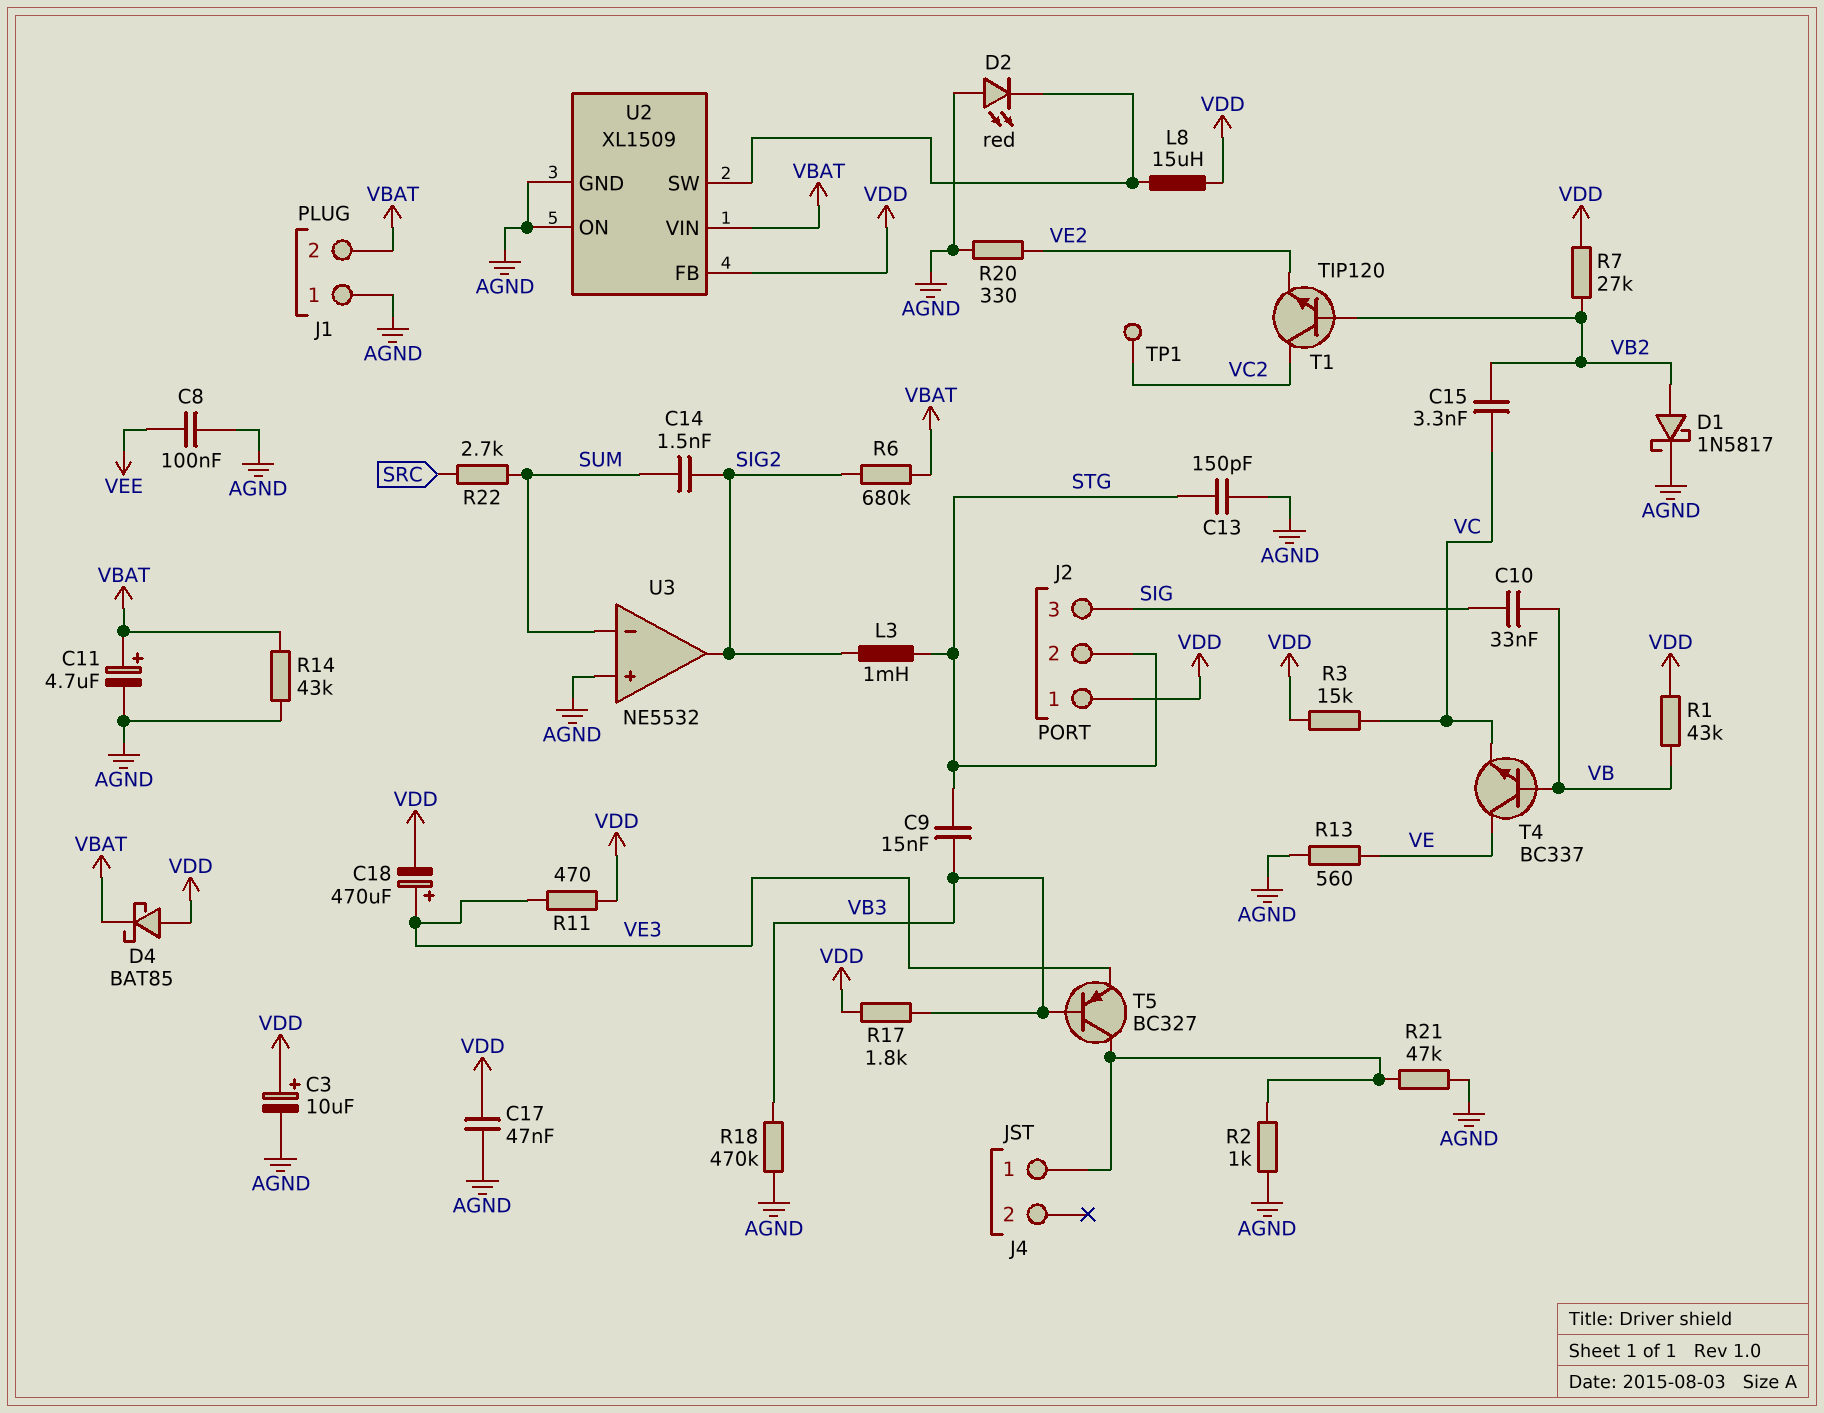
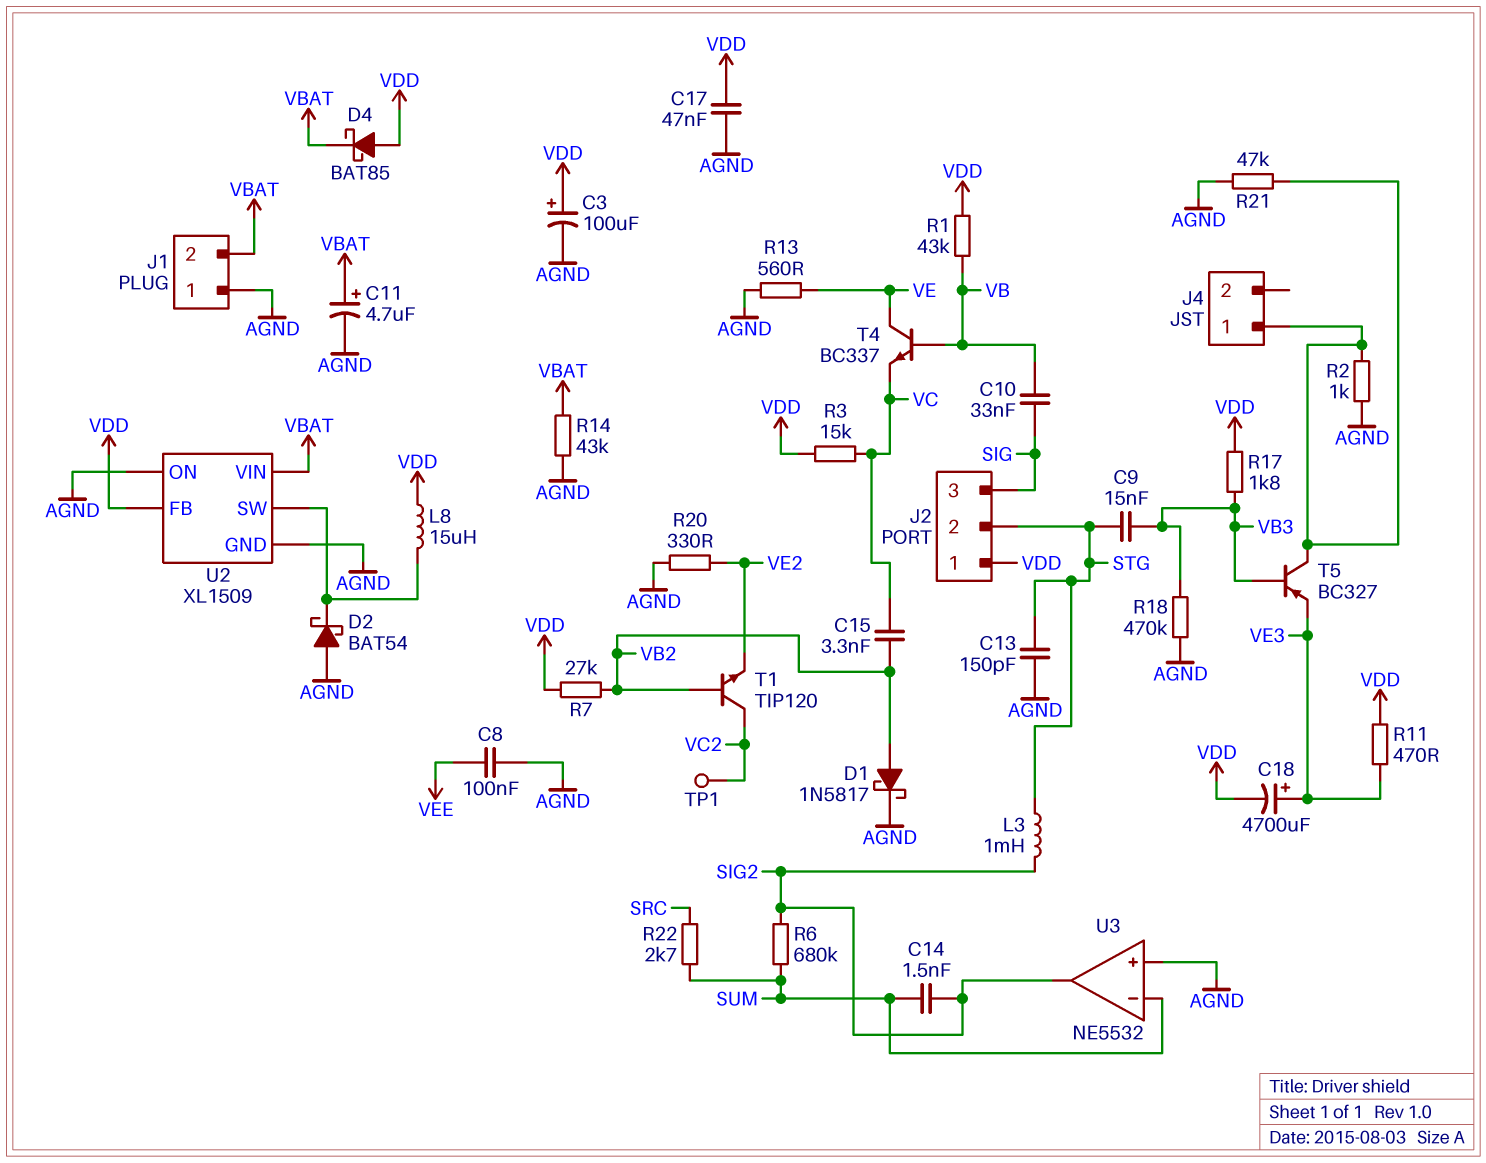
C3: 10uF (plus VDD, minus AGND) -> 100uF (plus VDD, minus AGND)
C18: 470uF (plus VE3, minus VDD) -> 4700uF (plus VE3, minus VDD)
D2: LED red (A AGND, K U2/SW) -> schottky BAT54 (A AGND, K U2/SW)
R6: 680k (SIG2, VBAT) -> 680k (SIG2, SUM)

